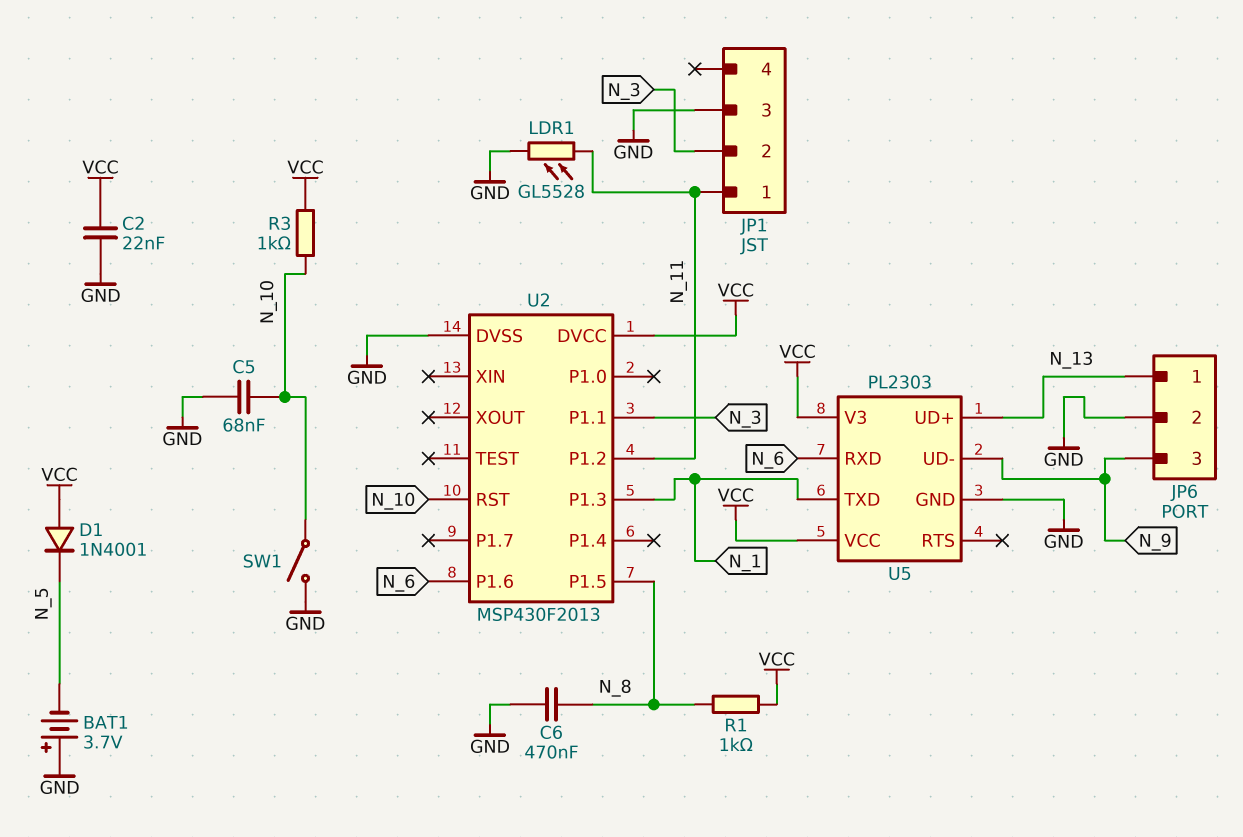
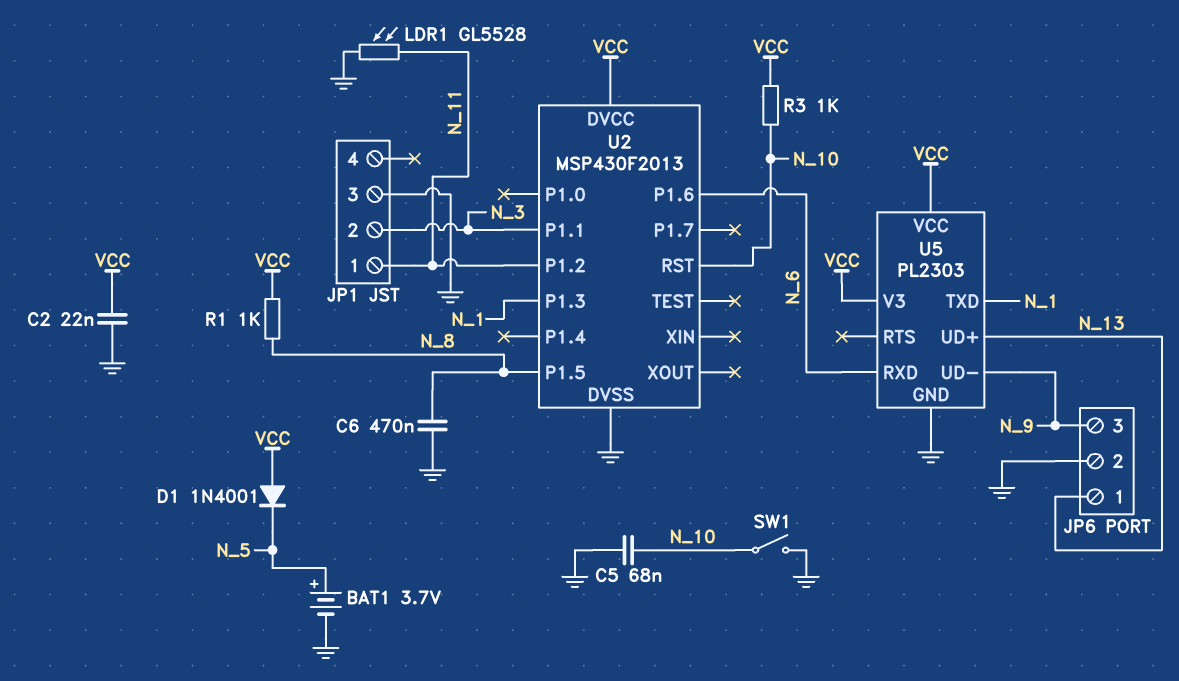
BAT1: 3.7V (plus GND, minus N_5) -> 3.7V (plus N_5, minus GND)

